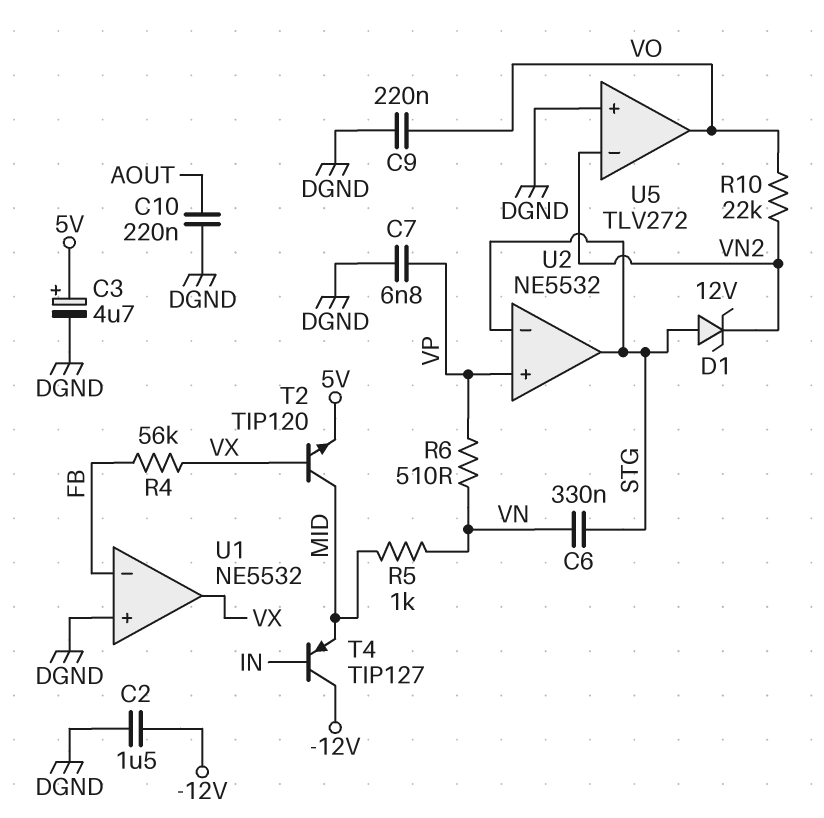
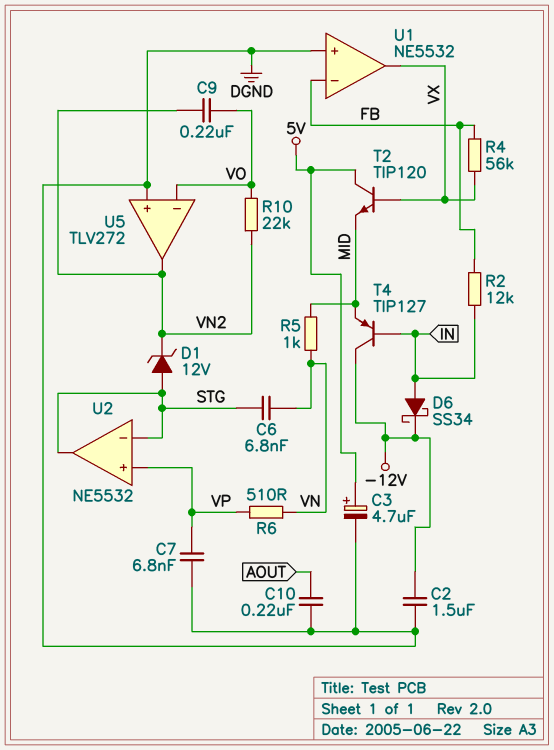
C6: 330nF (STG, VN) -> 6.8nF (STG, VN)
C9: 220nF (DGND, VO) -> 220nF (VN2, VO)
D6: none -> schottky SS34 (A IN, K -12V)
R2: none -> 12k (FB, IN)
T2: NPN TIP120 (B VX, C MID, E 5V) -> NPN TIP120 (B VX, C 5V, E MID)
U5 pin in-: VN2 -> VO
U5 pin out: VO -> VN2

